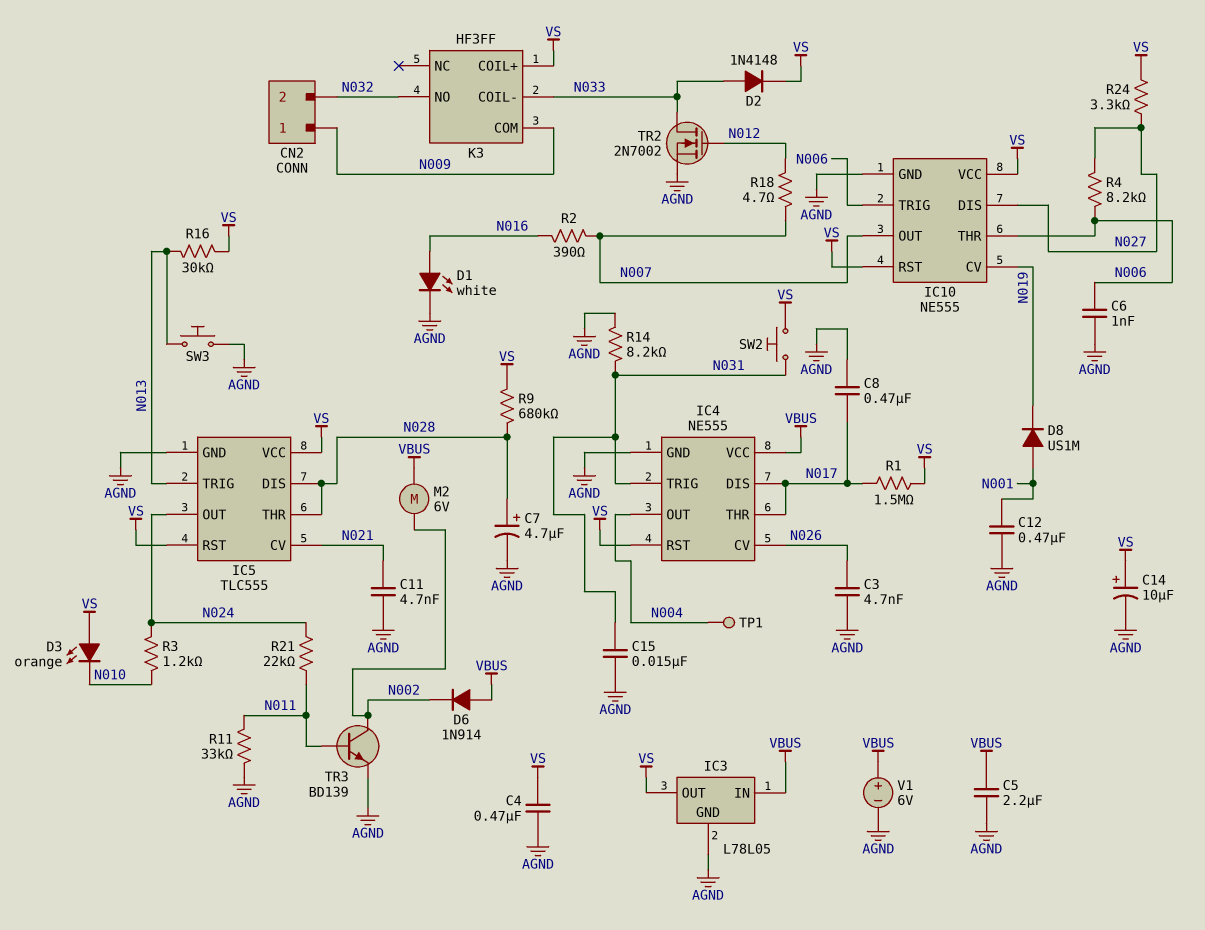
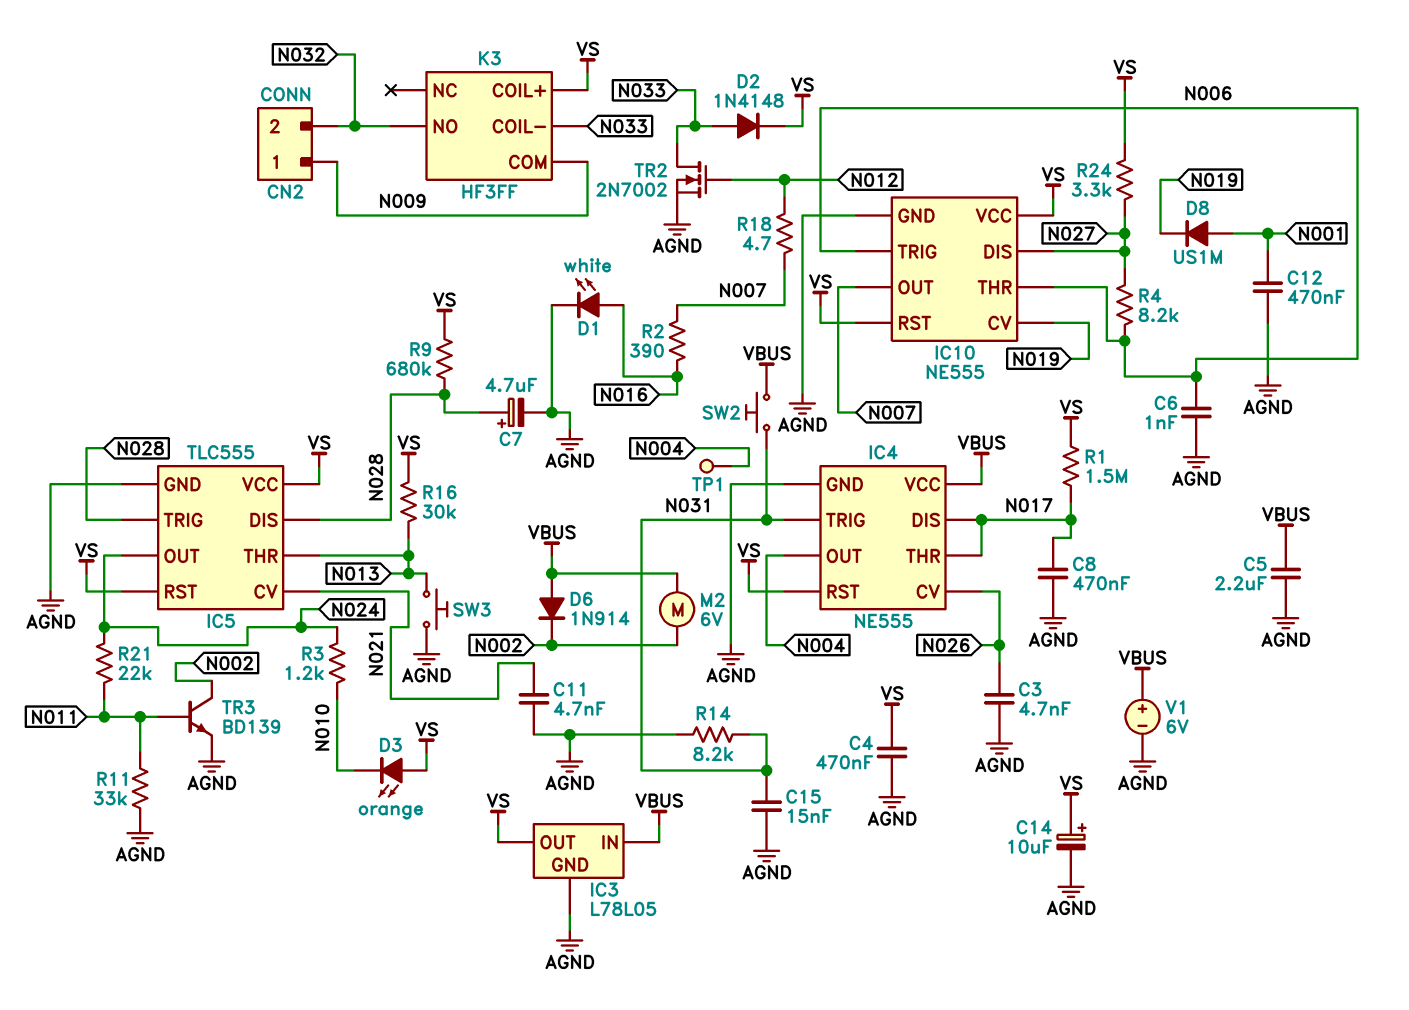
IC5 pin THR: N028 -> N013
IC5 pin TRIG: N013 -> N028
SW2: button (N031, VS) -> button (N031, VBUS)

